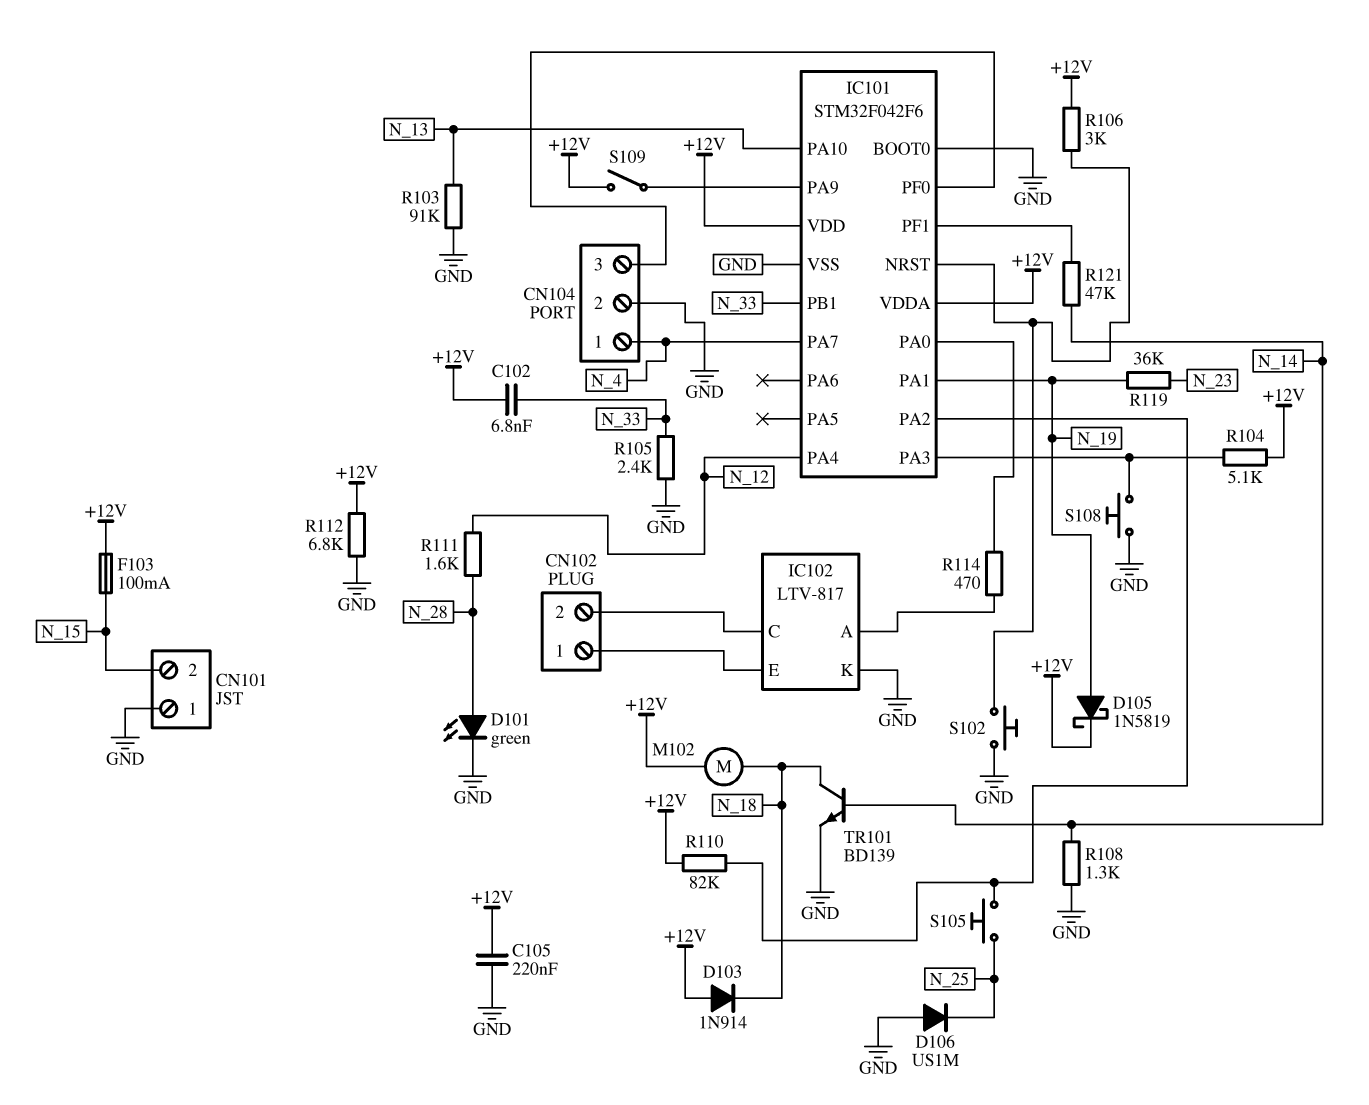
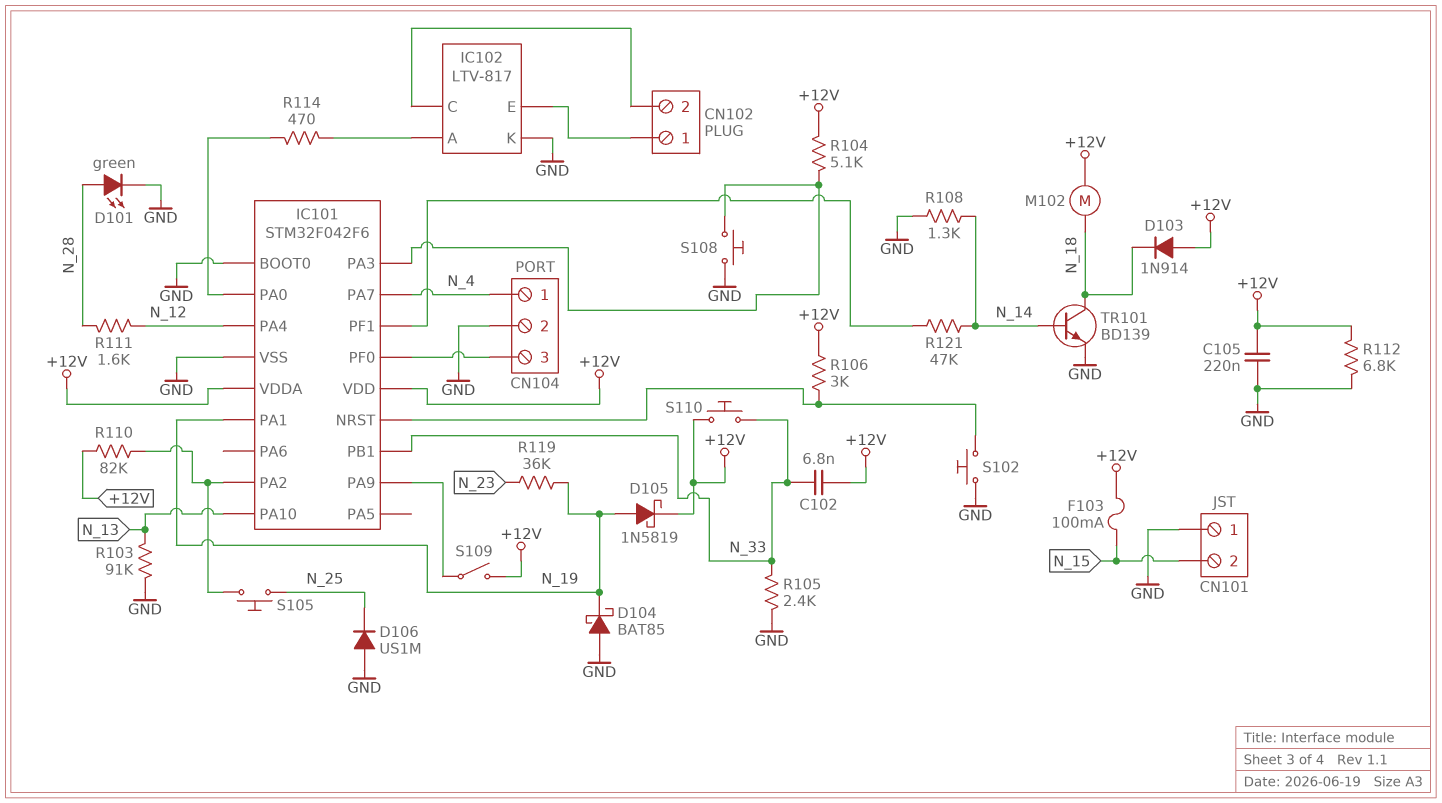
D104: none -> schottky BAT85 (A GND, K N_19)
S110: none -> button (+12V, N_33)

